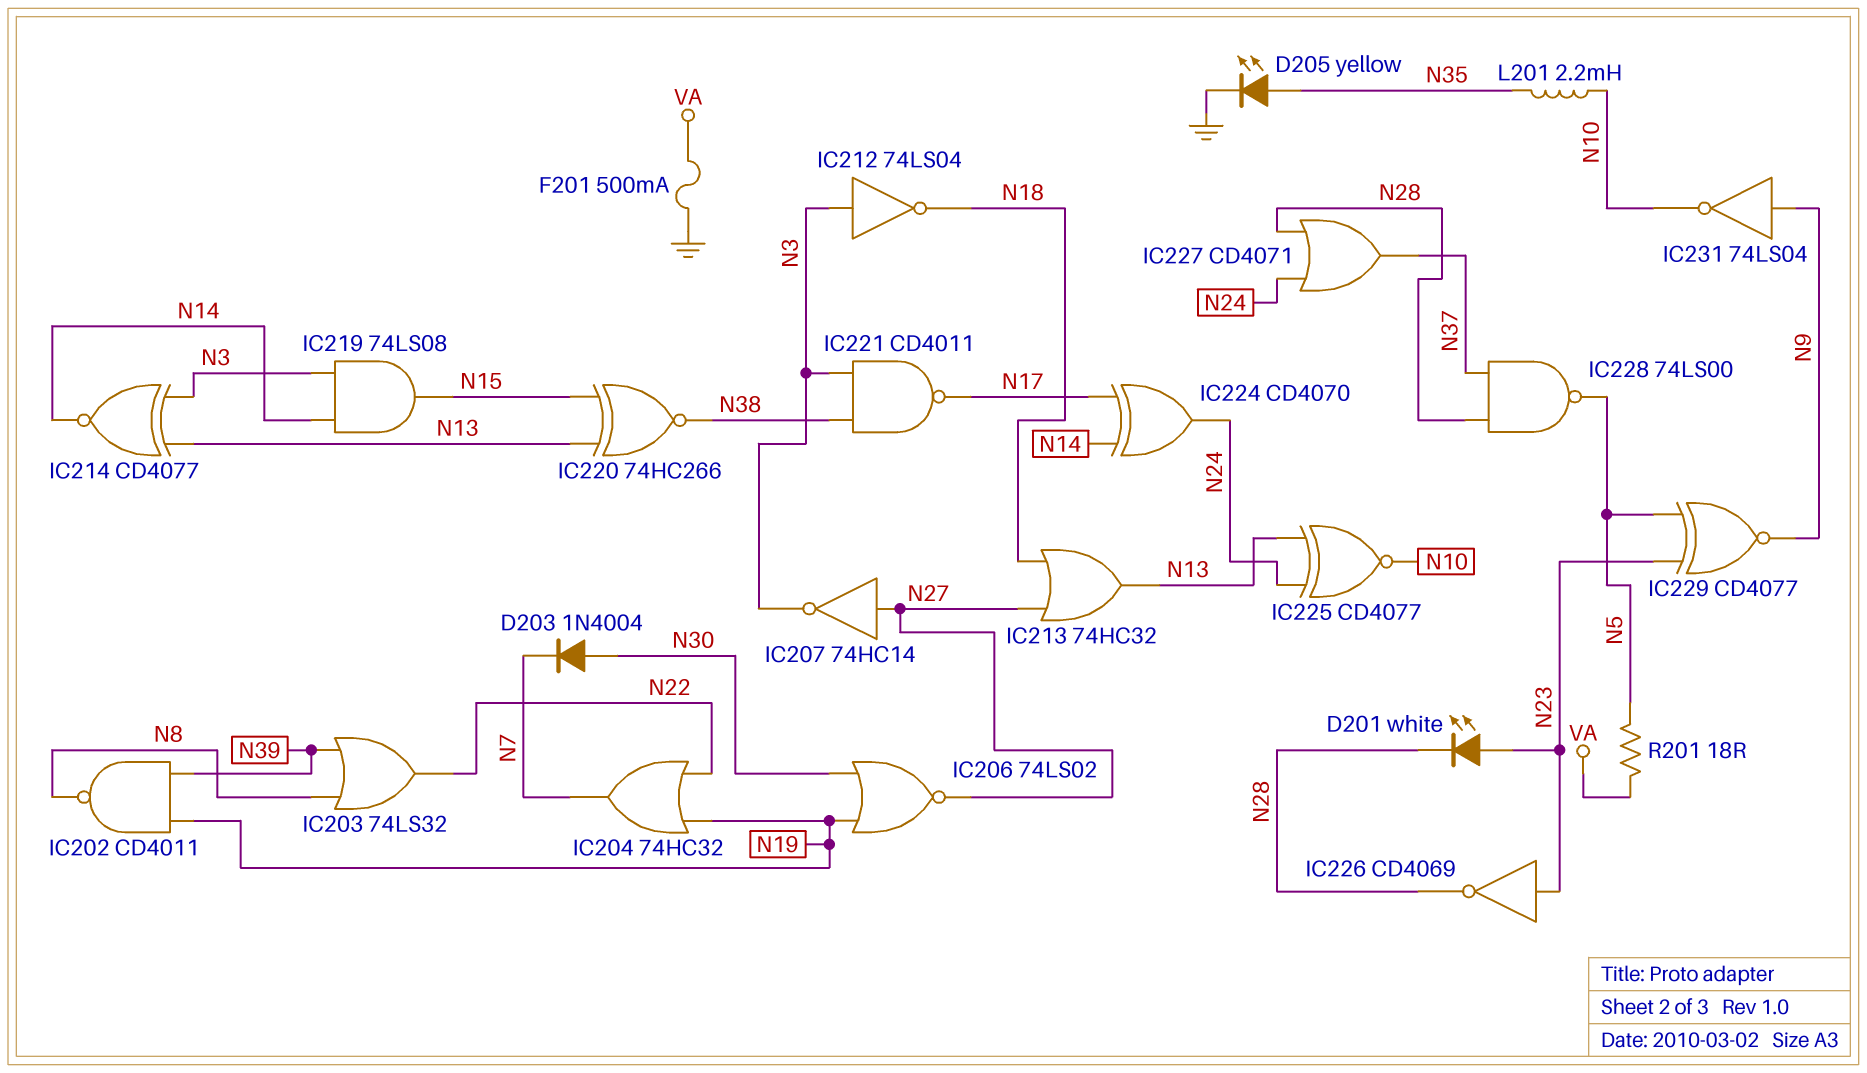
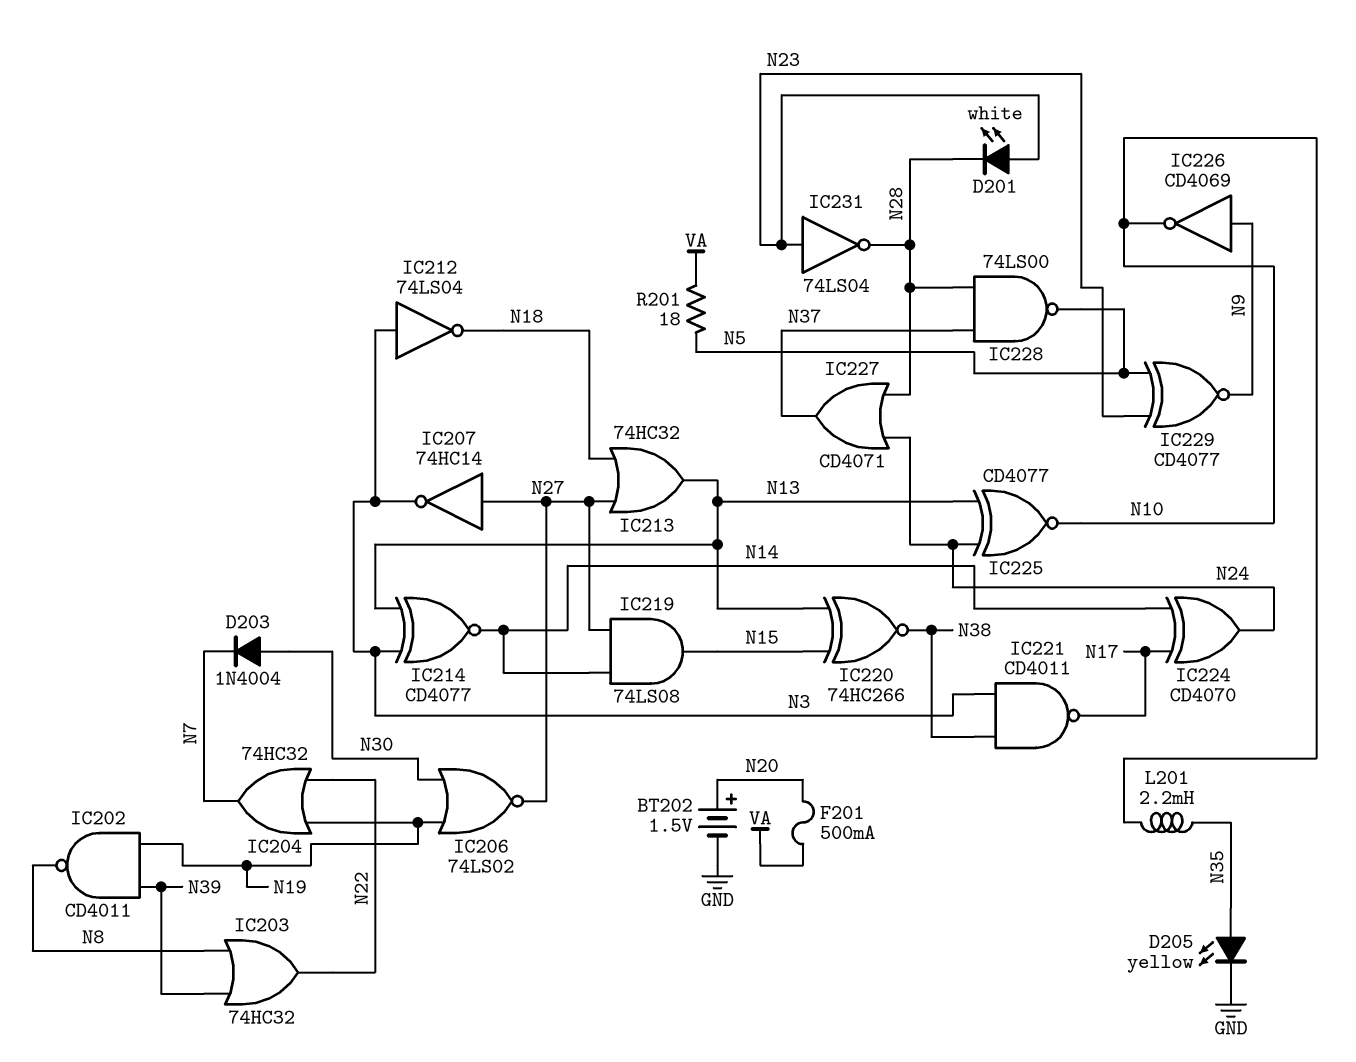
BT202: none -> 1.5V (plus N20, minus GND)
F201: 500mA (GND, VA) -> 500mA (N20, VA)
IC203: OR 74LS32 (in N8, in N39, out N22) -> OR 74HC32 (in N8, in N39, out N22)
IC219: AND 74LS08 (in N3, in N14, out N15) -> AND 74LS08 (in N14, in N27, out N15)
IC226: NOT CD4069 (in N23, out N28) -> NOT CD4069 (in N9, out N10)
IC231: NOT 74LS04 (in N9, out N10) -> NOT 74LS04 (in N23, out N28)

